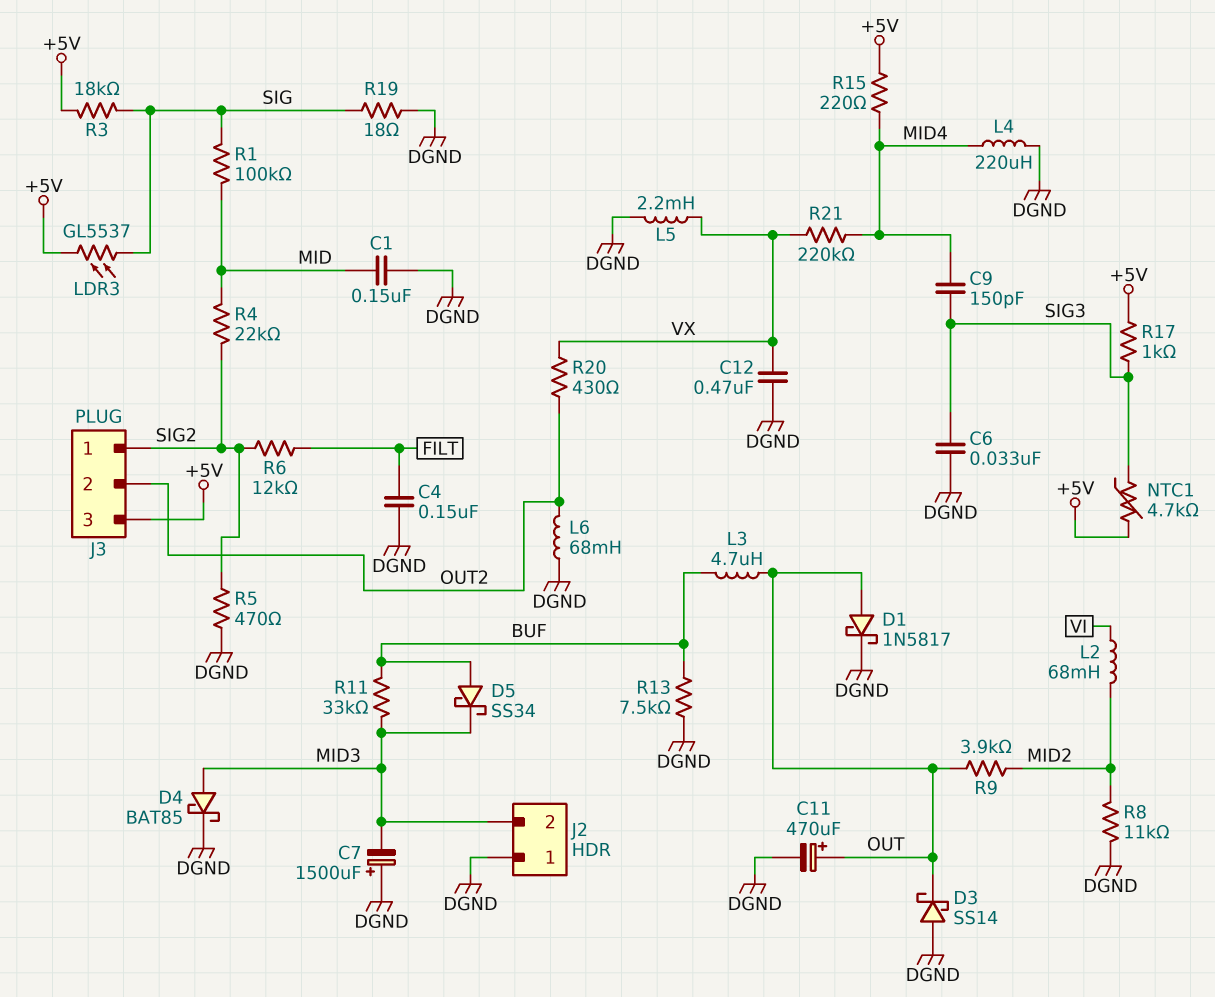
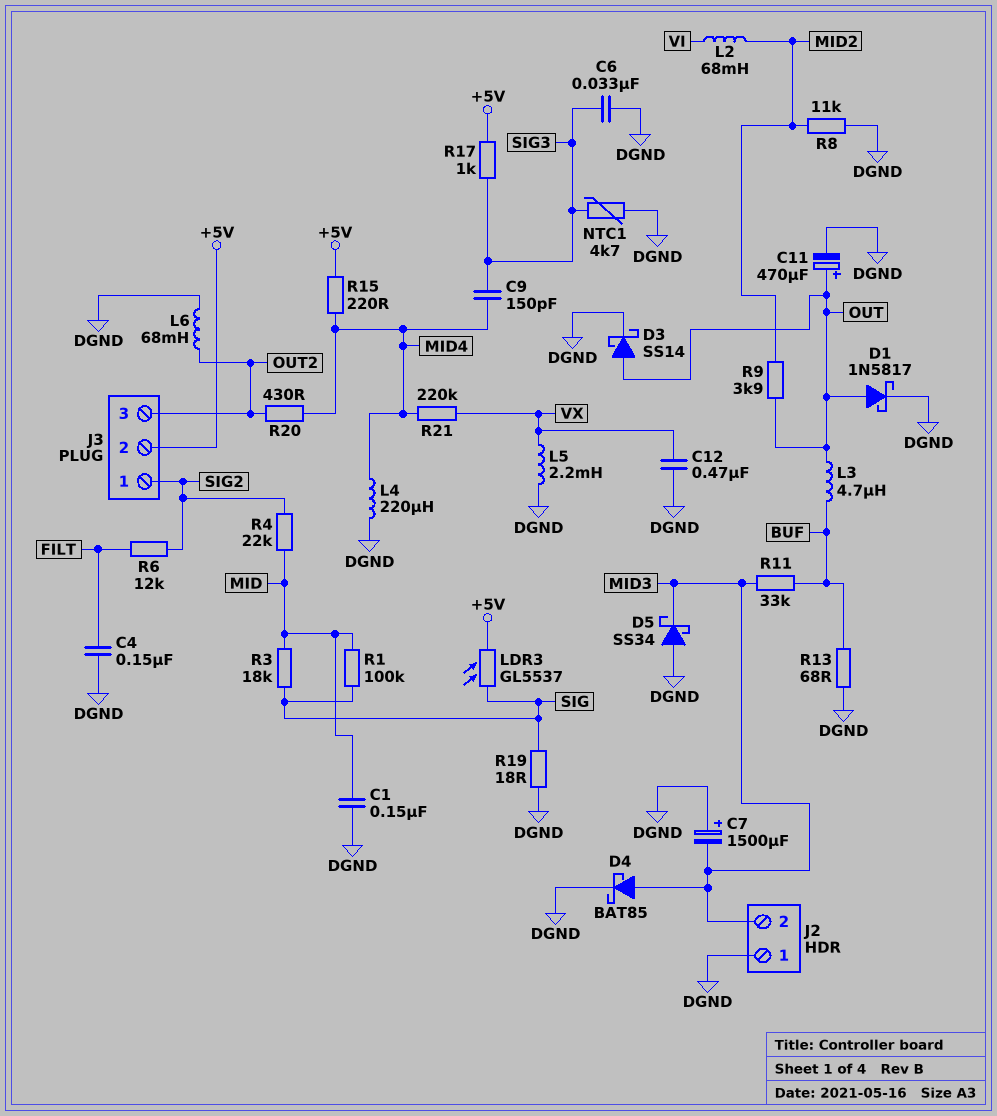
D3: schottky SS14 (A DGND, K OUT) -> schottky SS14 (A OUT, K DGND)
D5: schottky SS34 (A BUF, K MID3) -> schottky SS34 (A DGND, K MID3)
J3 pin 2: OUT2 -> +5V
J3 pin 3: +5V -> OUT2
NTC1: 4.7k (+5V, SIG3) -> 4.7k (DGND, SIG3)
R3: 18k (+5V, SIG) -> 18k (MID, SIG)
R5: 470 (DGND, SIG2) -> none
R13: 7.5k (BUF, DGND) -> 68 (BUF, DGND)
R20: 430 (OUT2, VX) -> 430 (MID4, OUT2)

